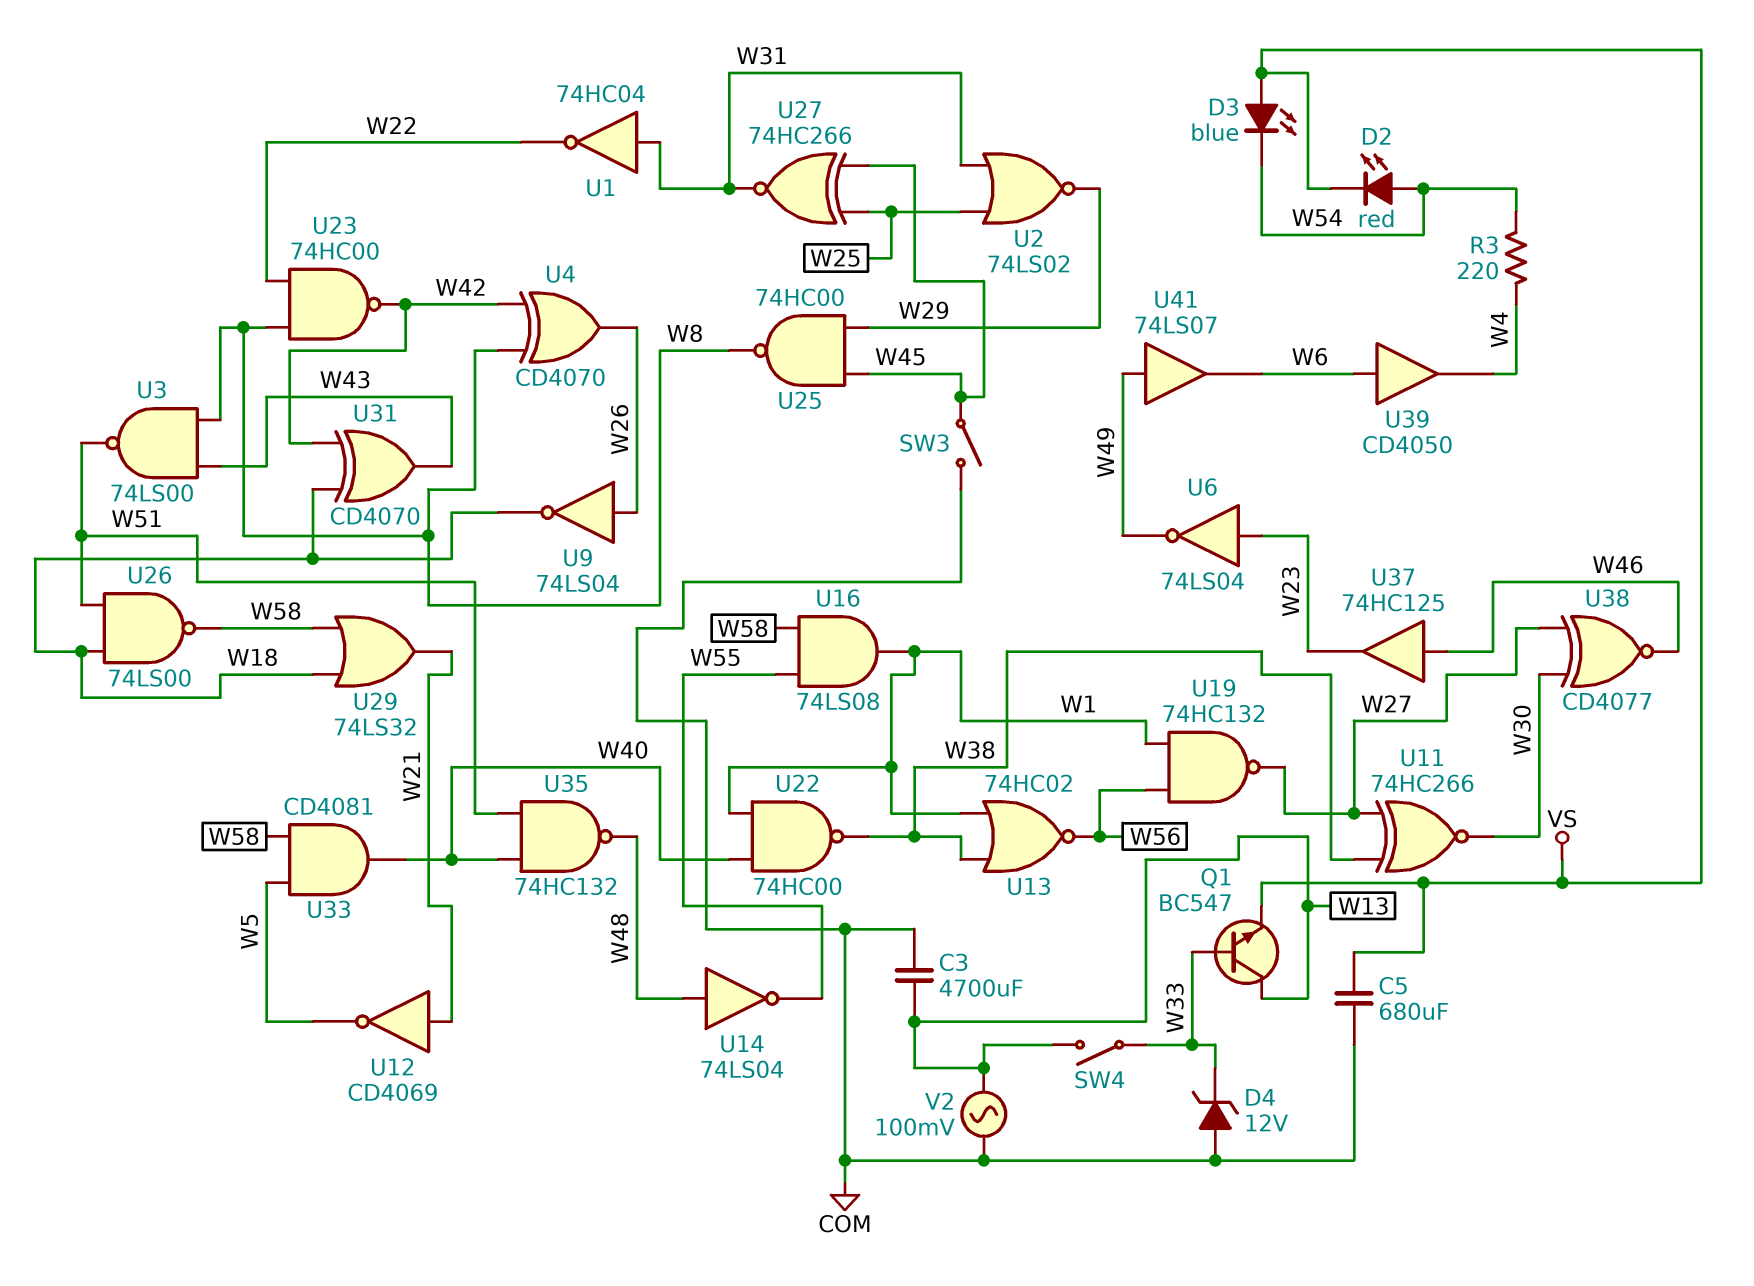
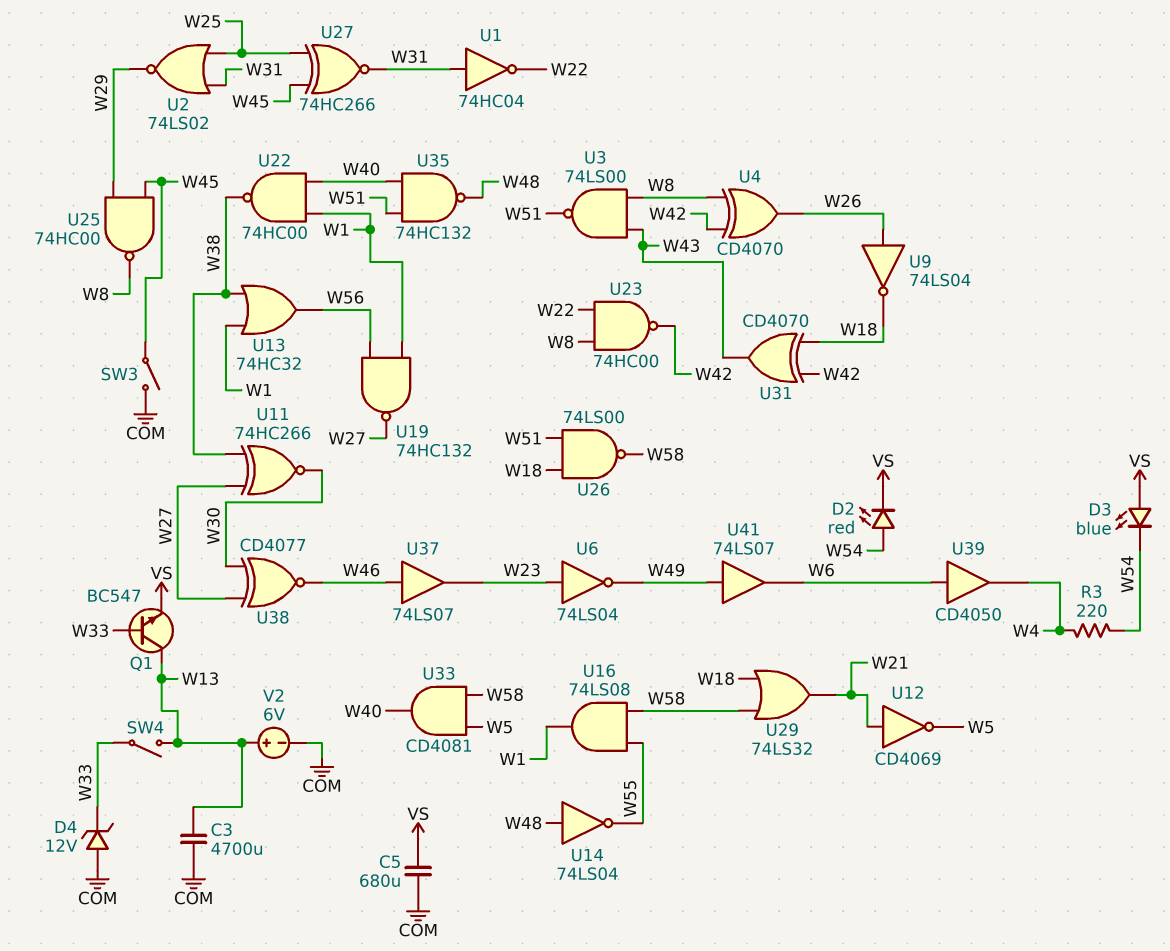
U13: NOR 74HC02 (in W1, in W38, out W56) -> OR 74HC32 (in W1, in W38, out W56)
U37: buffer 74HC125 (in W46, out W23) -> buffer 74LS07 (in W46, out W23)
V2: AC 100mV (COM, W13) -> 6V (plus W13, minus COM)

